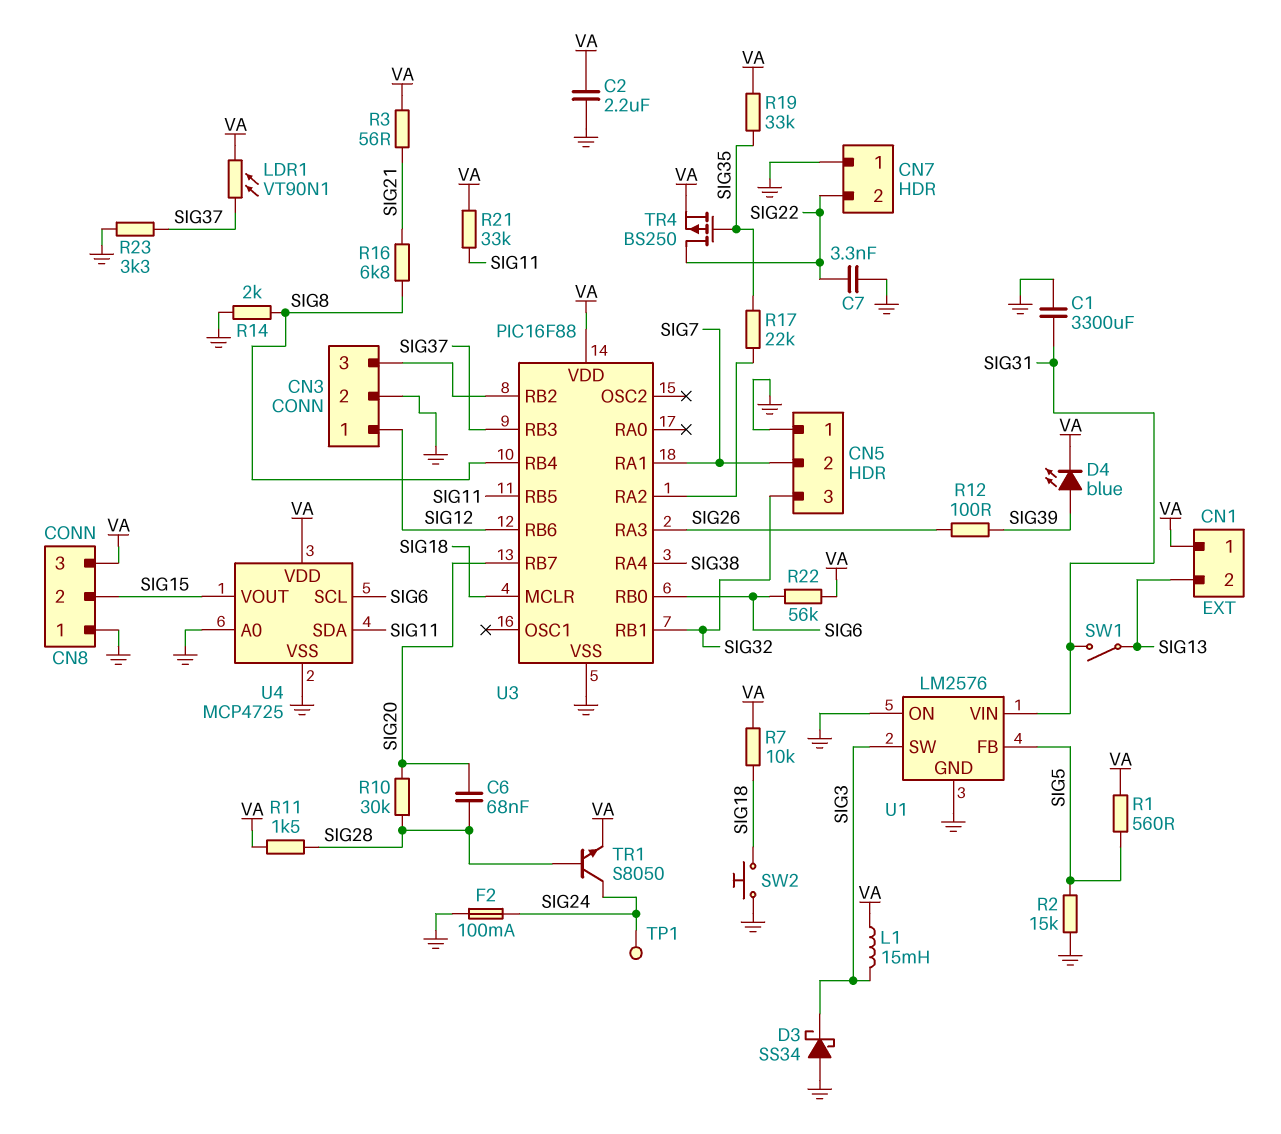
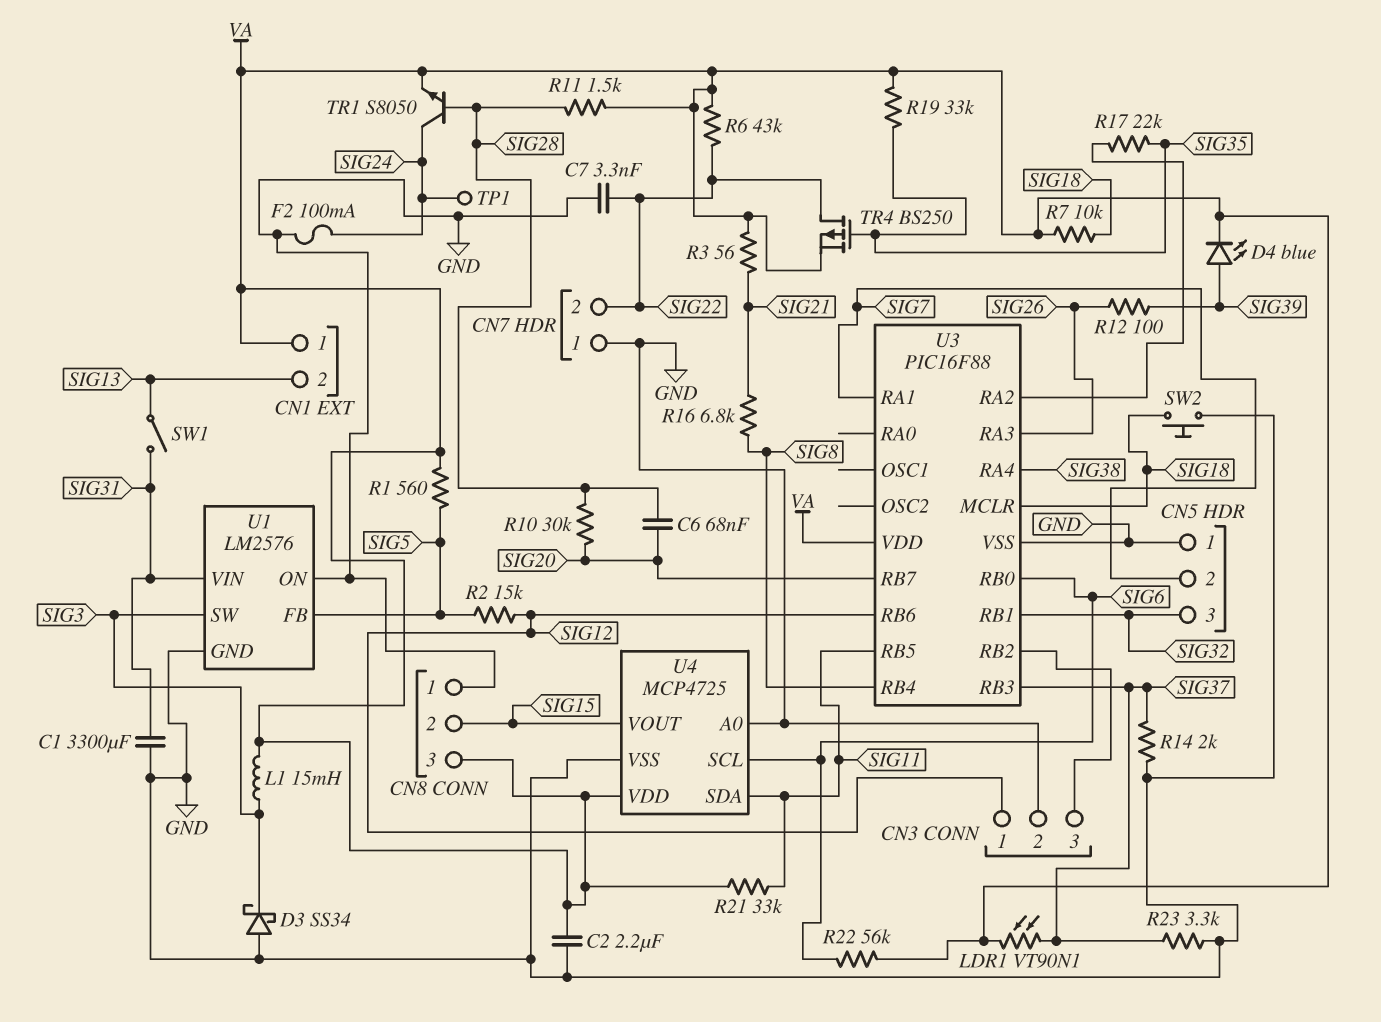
R2: 15k (GND, SIG5) -> 15k (SIG5, SIG12)
R6: none -> 43k (SIG22, VA)
R14: 2k (GND, SIG8) -> 2k (GND, SIG37)

